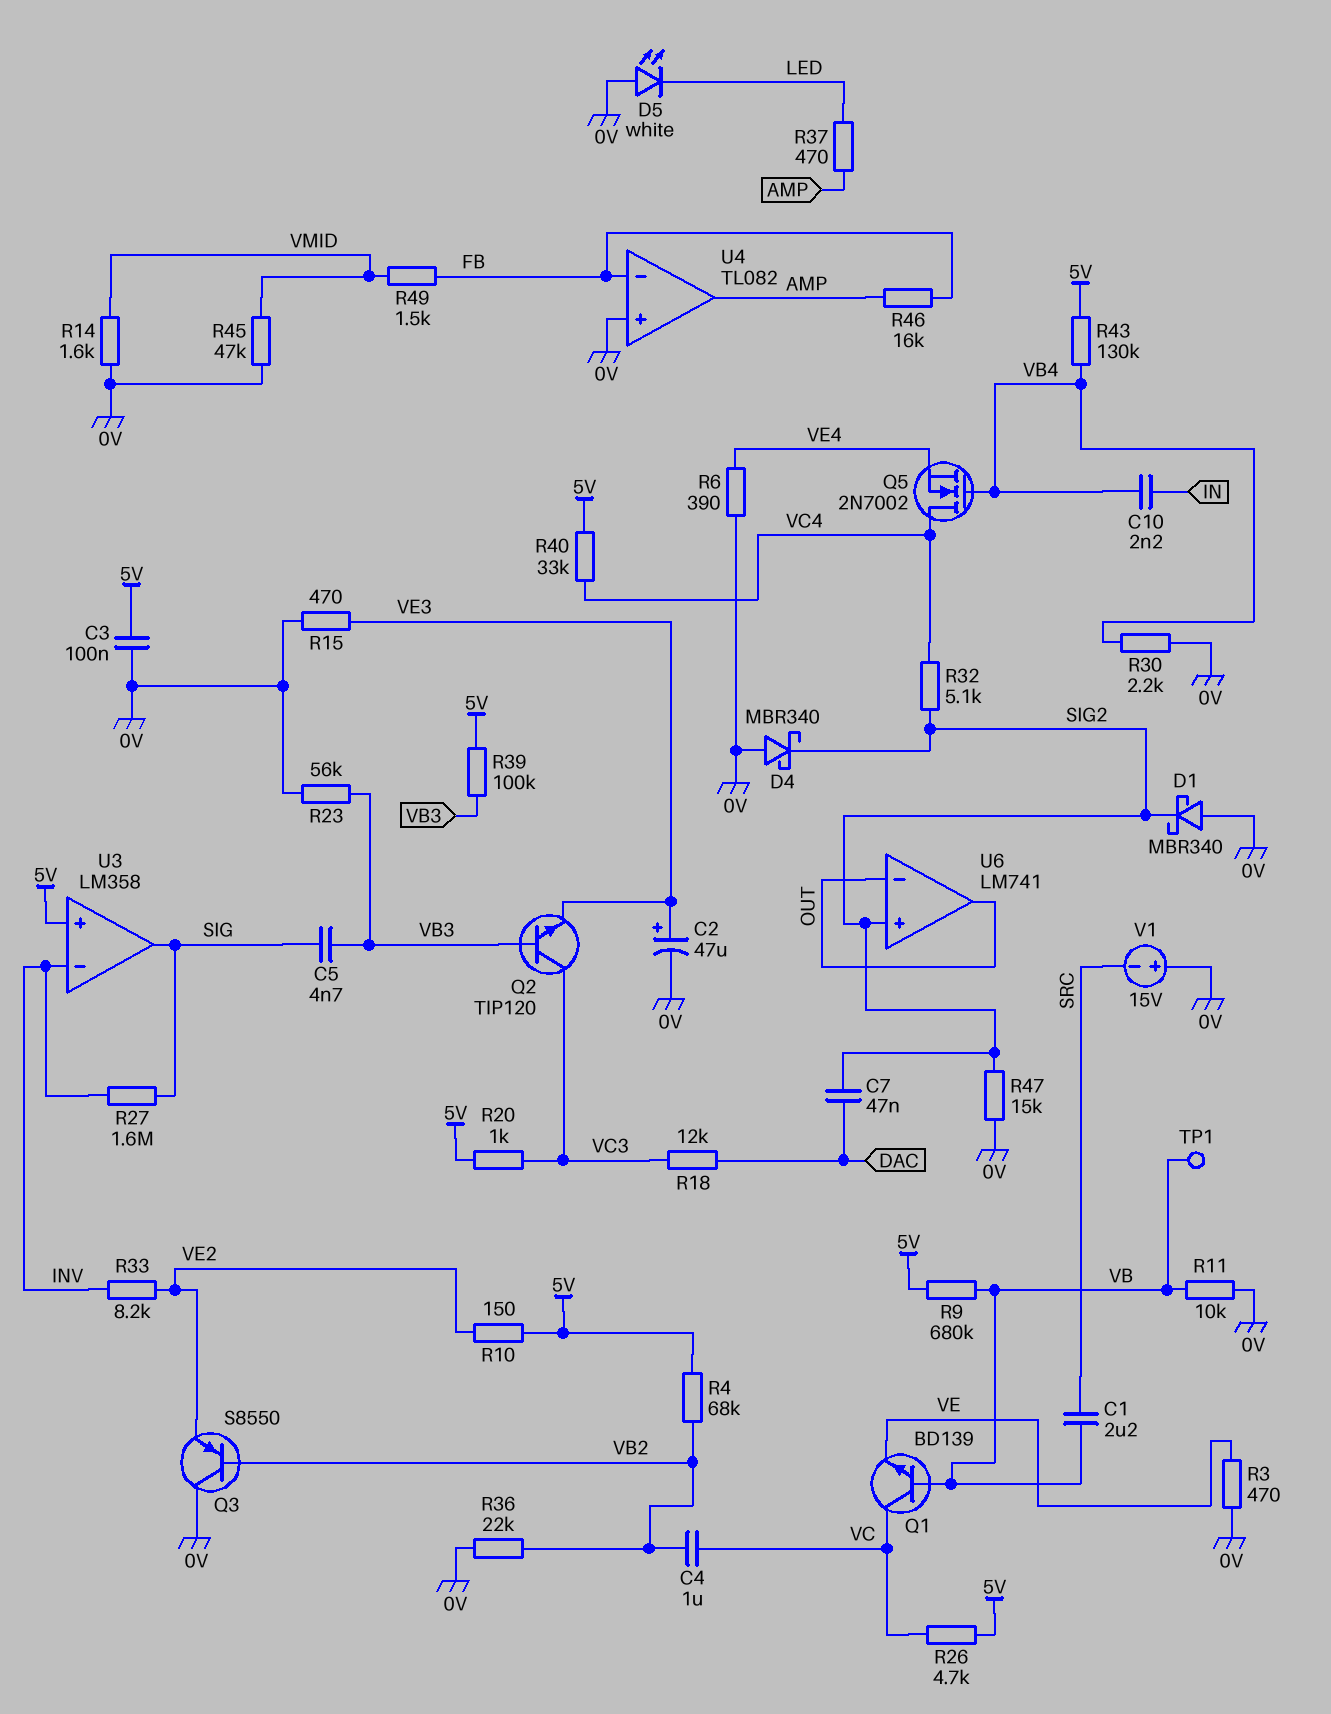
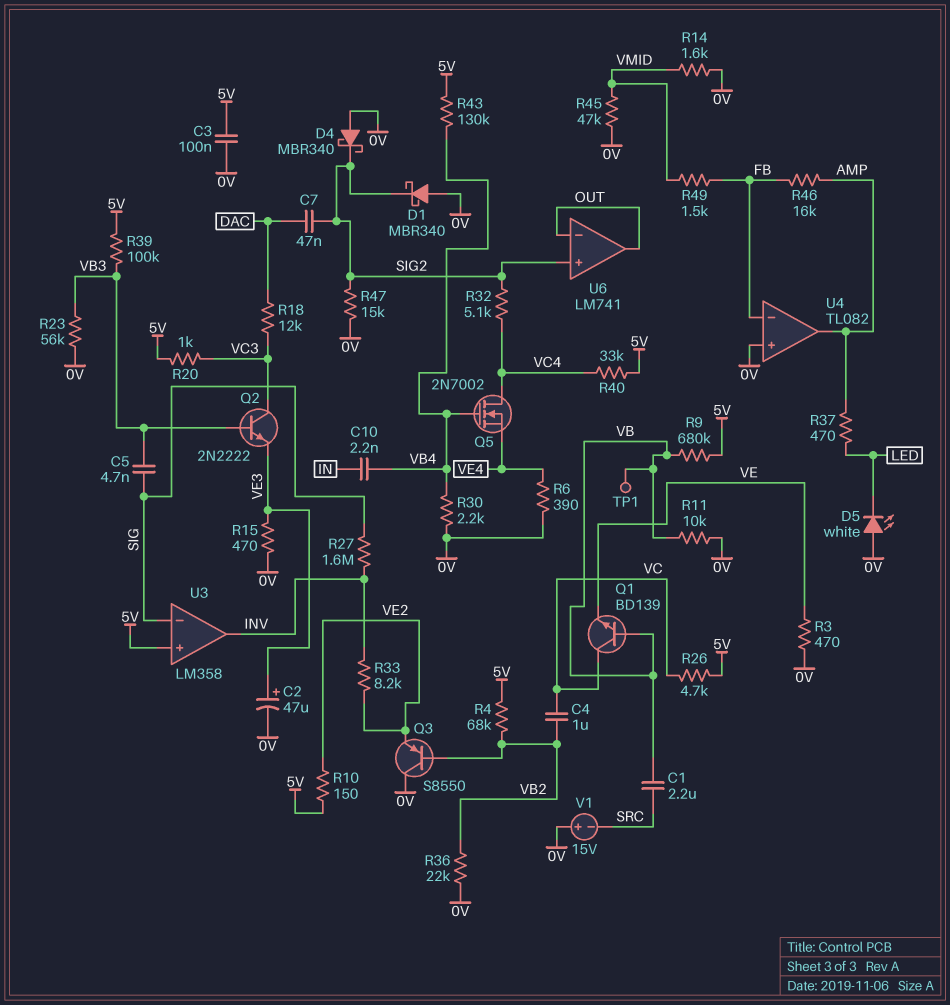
Q2: NPN TIP120 (B VB3, C VC3, E VE3) -> NPN 2N2222 (B VB3, C VC3, E VE3)
U3 pin in-: INV -> SIG
U3 pin out: SIG -> INV

